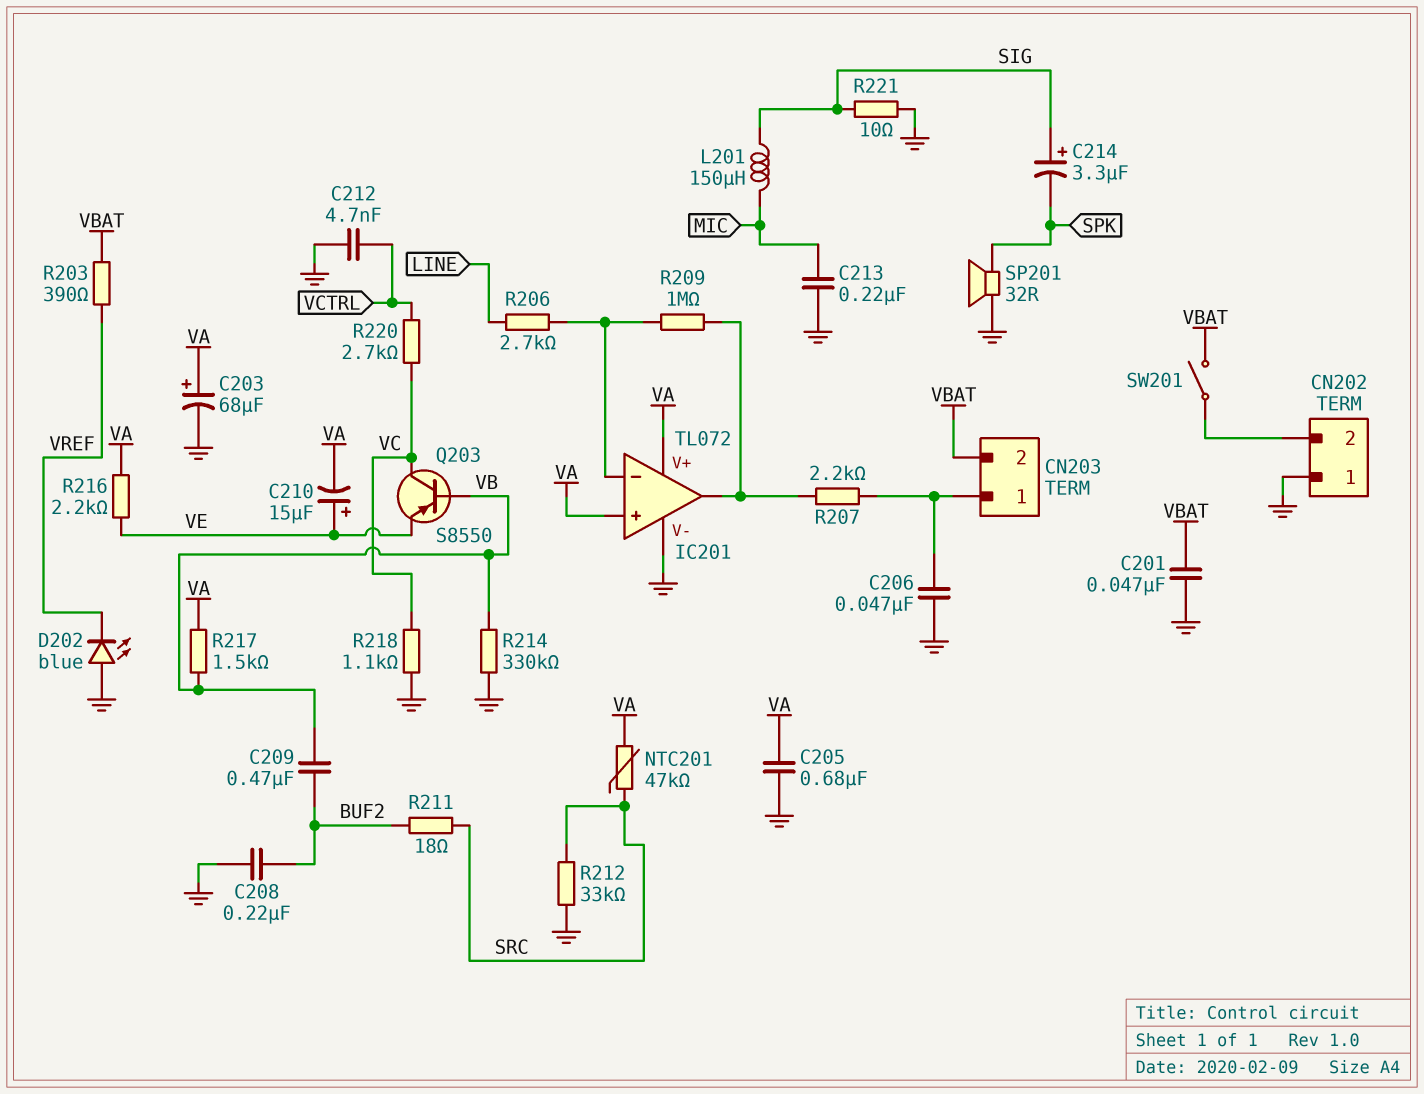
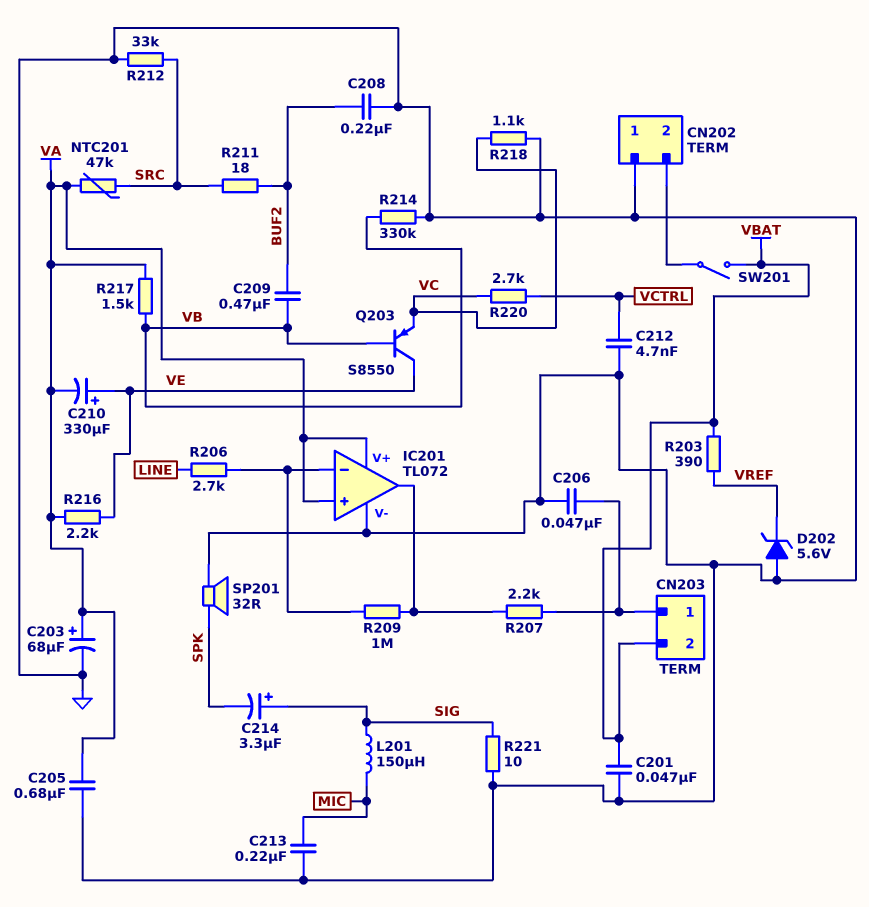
C210: 15uF (plus VE, minus VA) -> 330uF (plus VE, minus VA)
D202: LED blue (A GND, K VREF) -> zener 5.6V (A GND, K VREF)
Q203: PNP S8550 (B VB, C VC, E VE) -> PNP S8550 (B VB, C VE, E VC)

